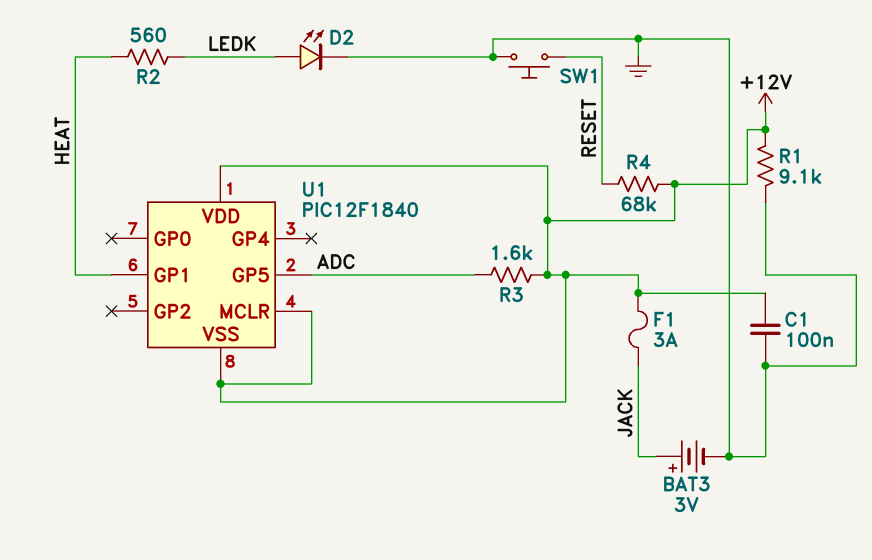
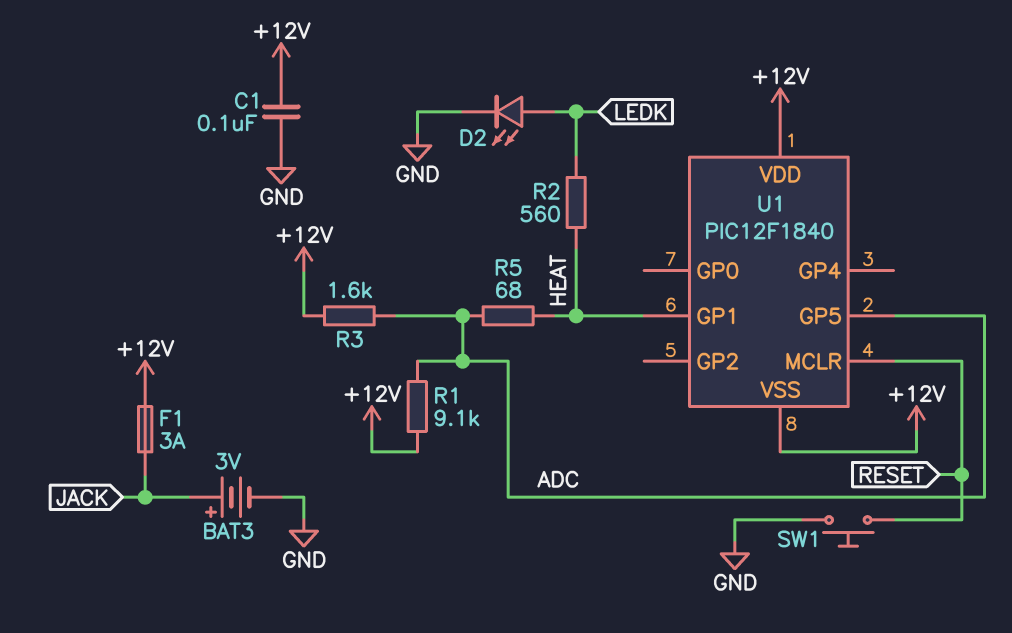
R1: 9.1k (+12V, GND) -> 9.1k (+12V, ADC)
R4: 68k (+12V, RESET) -> none
R5: none -> 68 (ADC, HEAT)
U1 pin MCLR: +12V -> RESET

